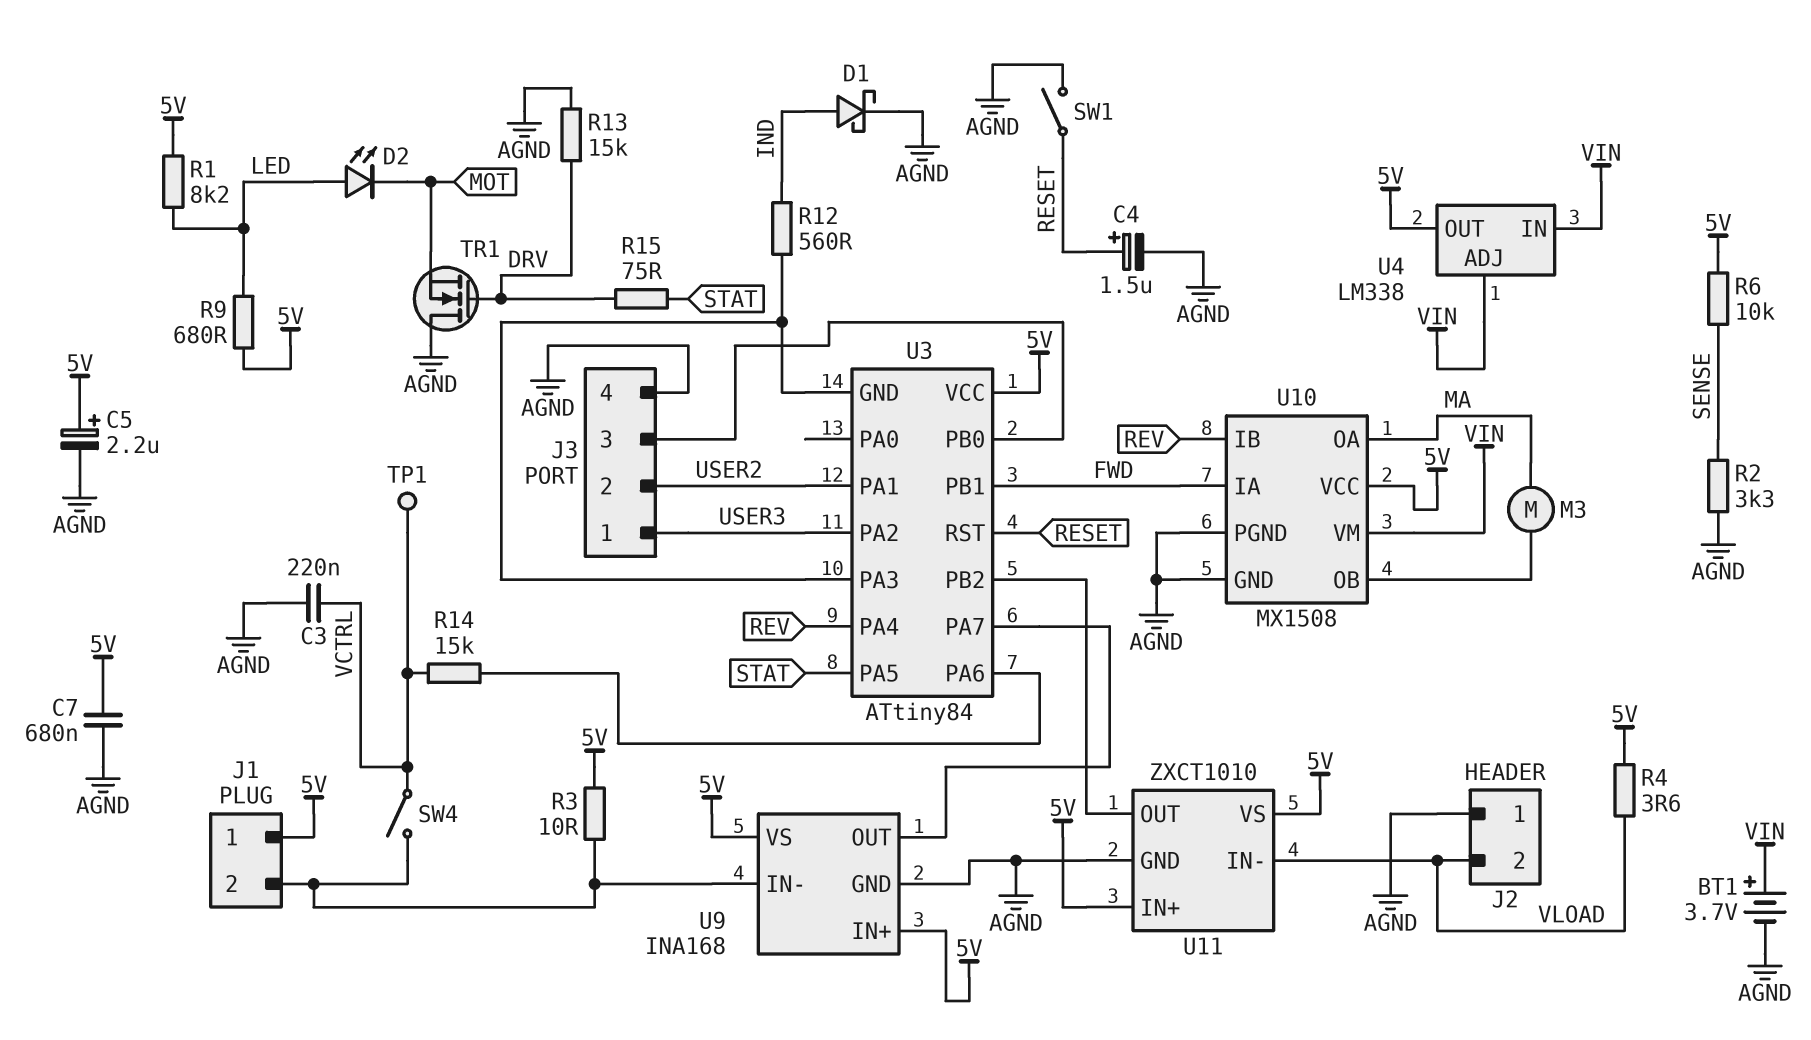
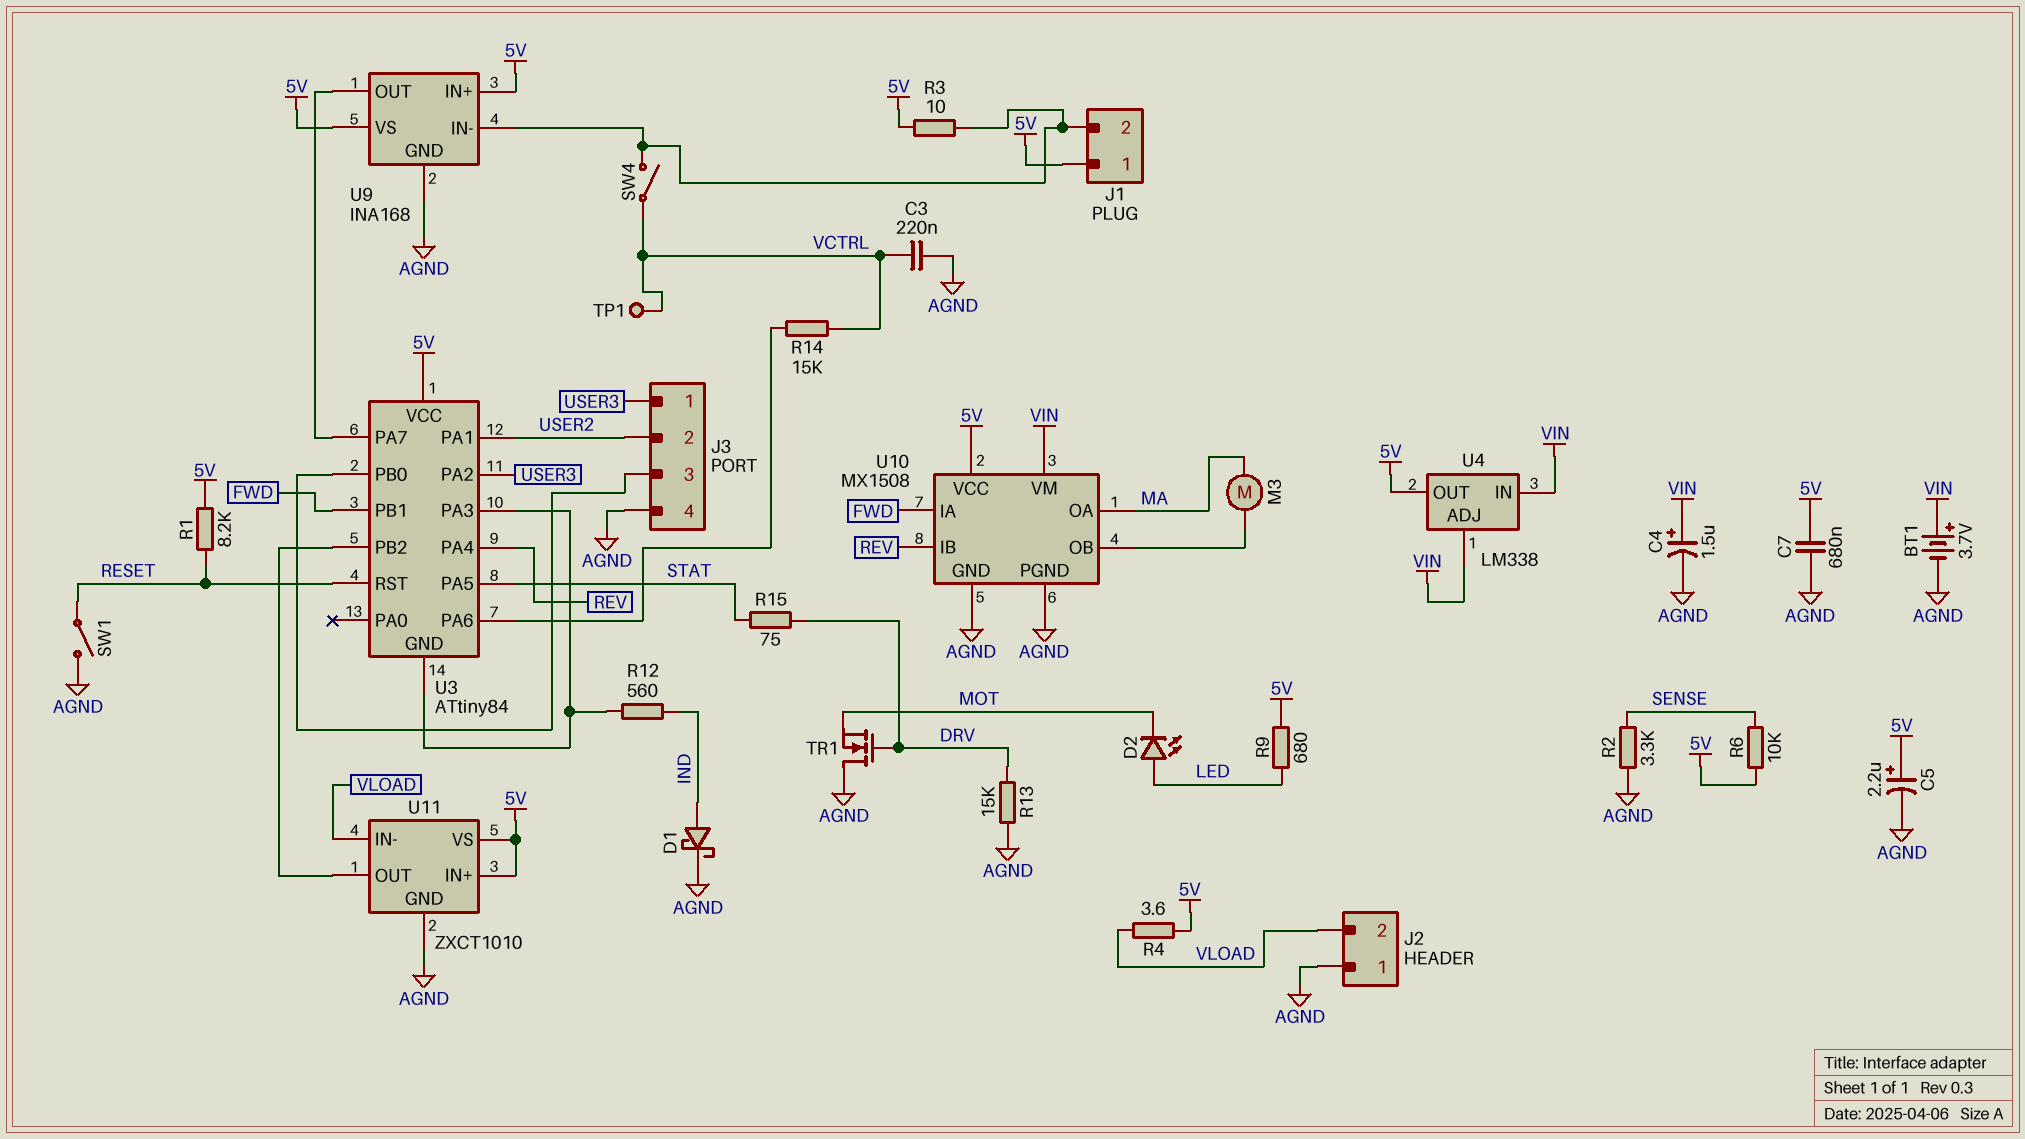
C4: 1.5uF (plus RESET, minus AGND) -> 1.5uF (plus VIN, minus AGND)
R1: 8.2k (5V, LED) -> 8.2k (5V, RESET)

